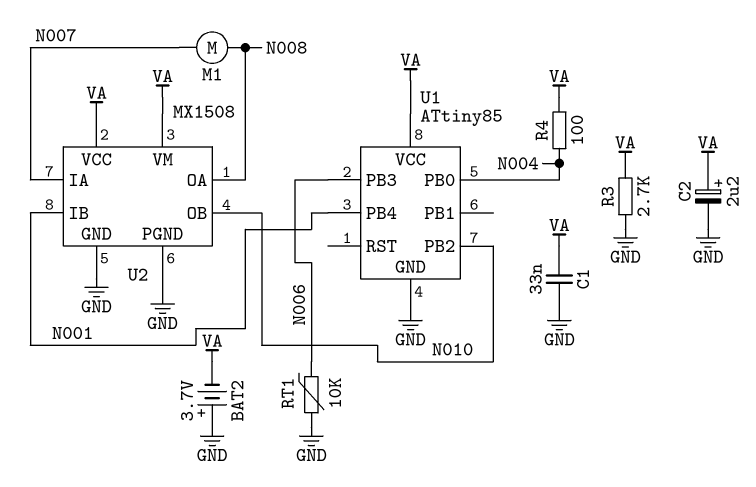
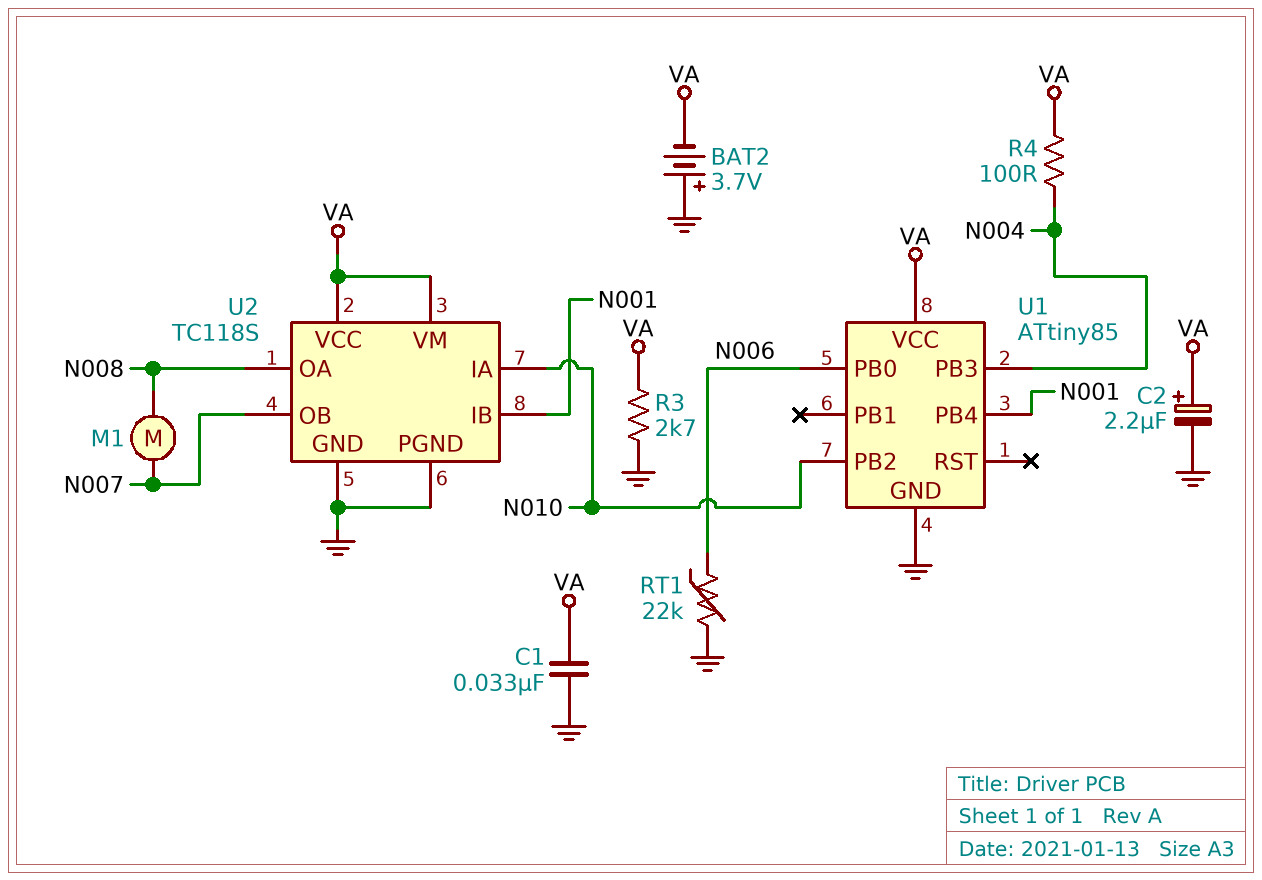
RT1: 10k (GND, N006) -> 22k (GND, N006)
U1 pin PB0: N004 -> N006
U1 pin PB3: N006 -> N004
U2: MX1508 -> TC118S
U2 pin IA: N007 -> N010
U2 pin OB: N010 -> N007

